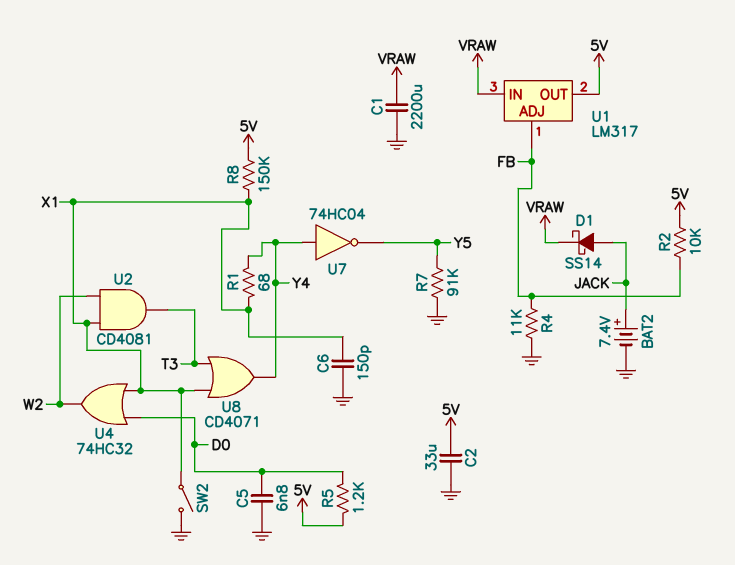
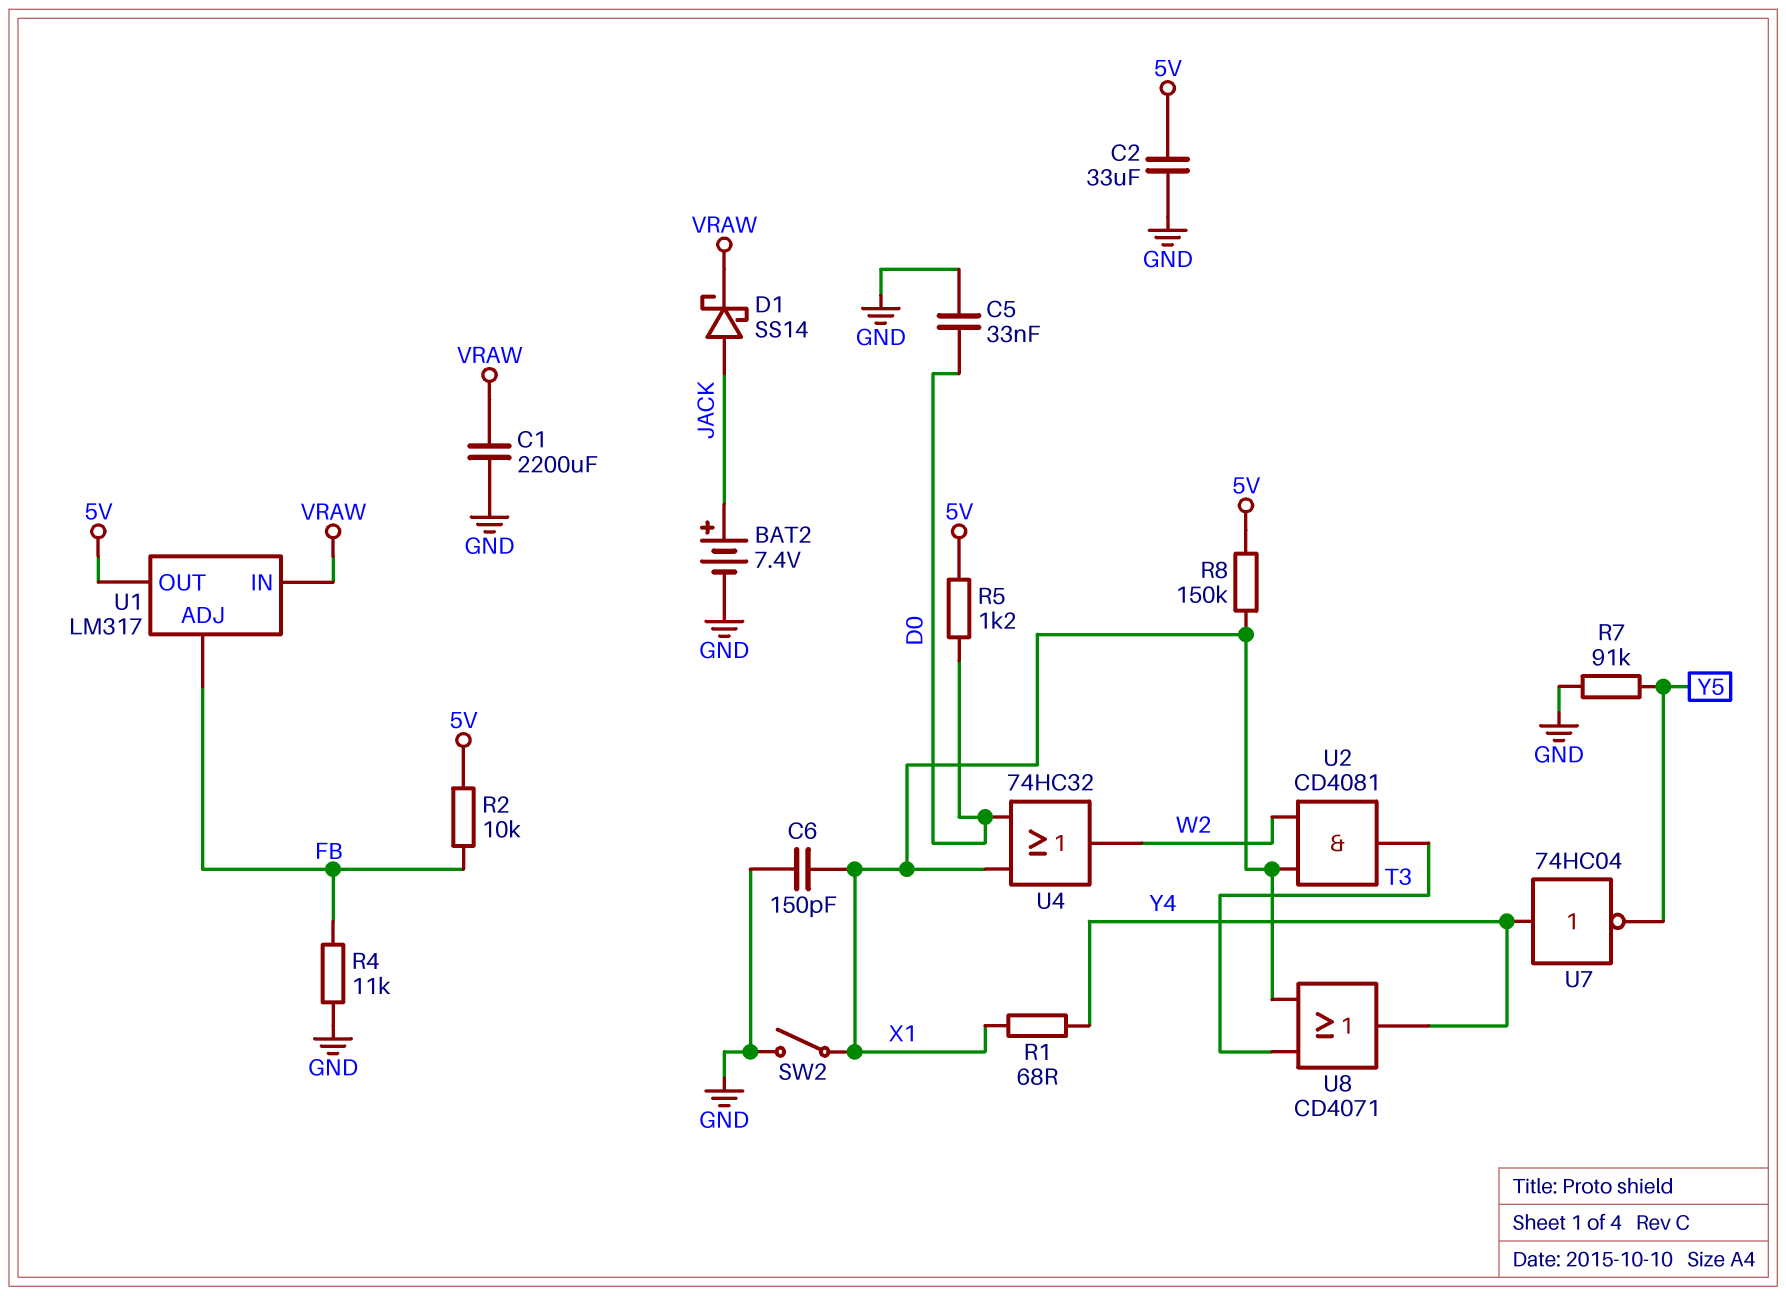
C5: 6.8nF (D0, GND) -> 33nF (D0, GND)

